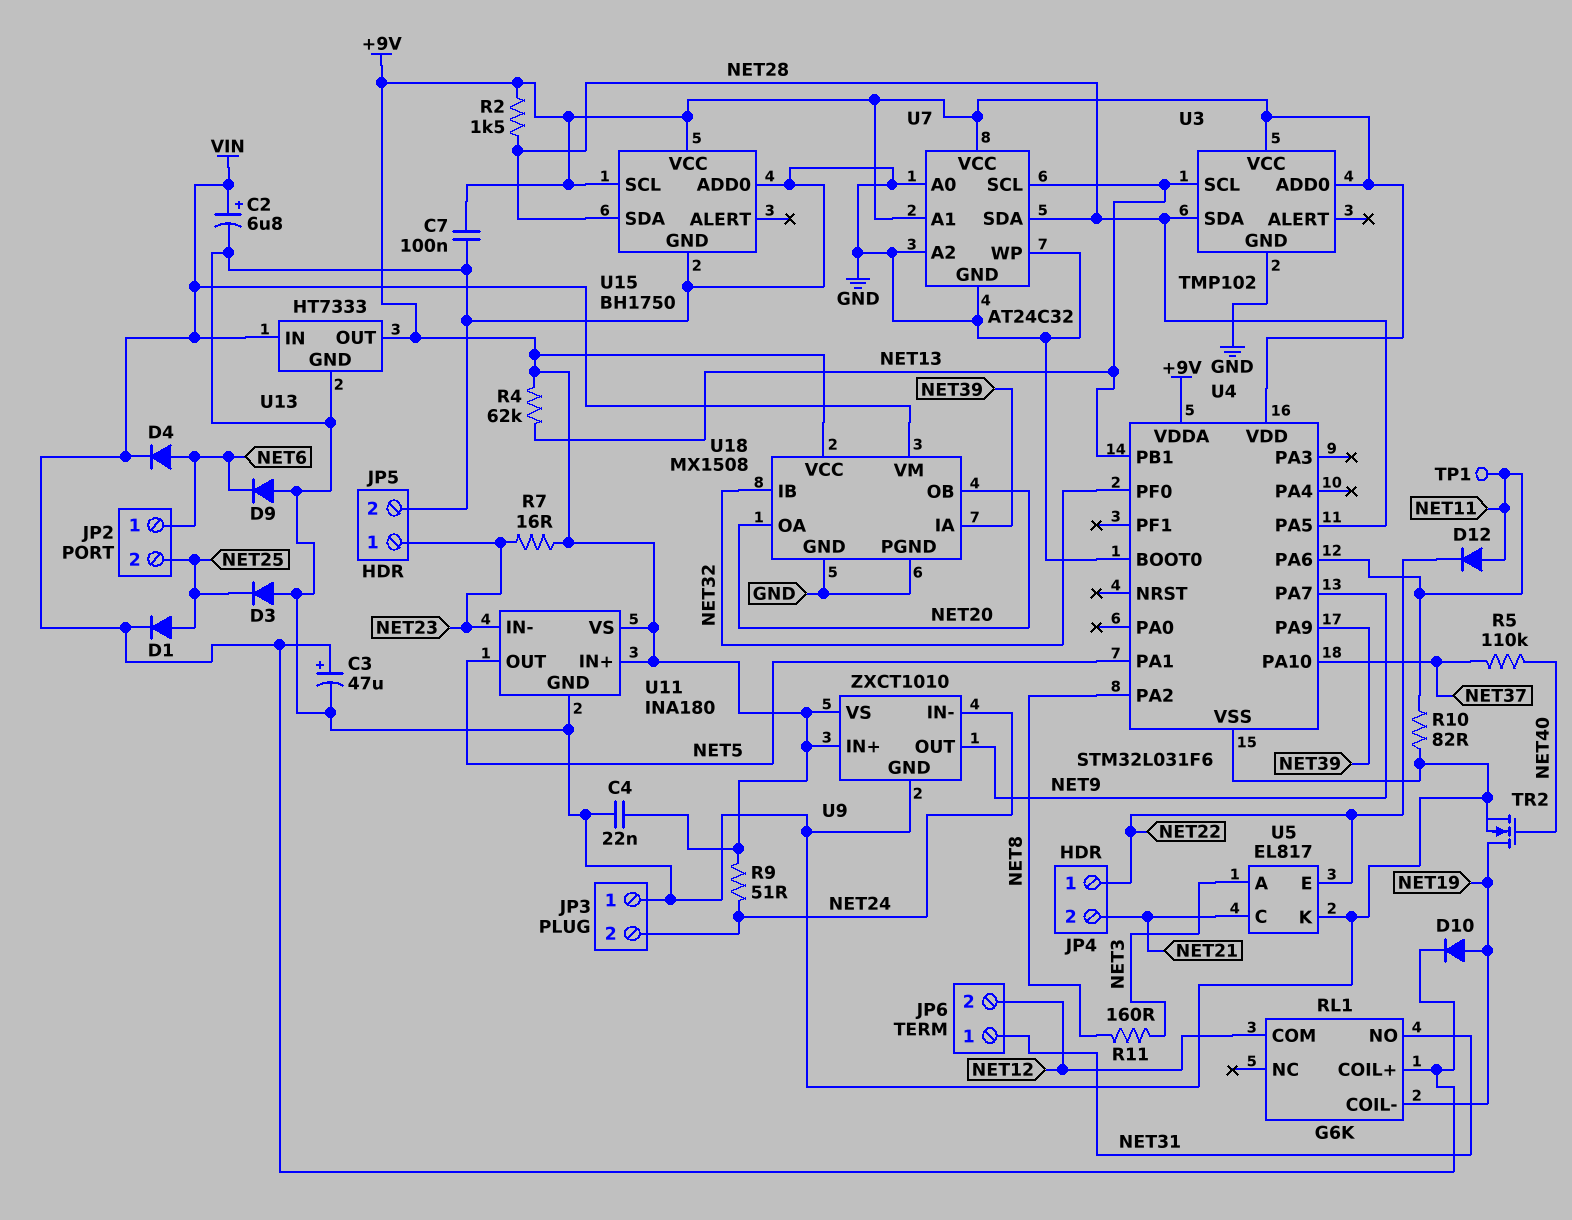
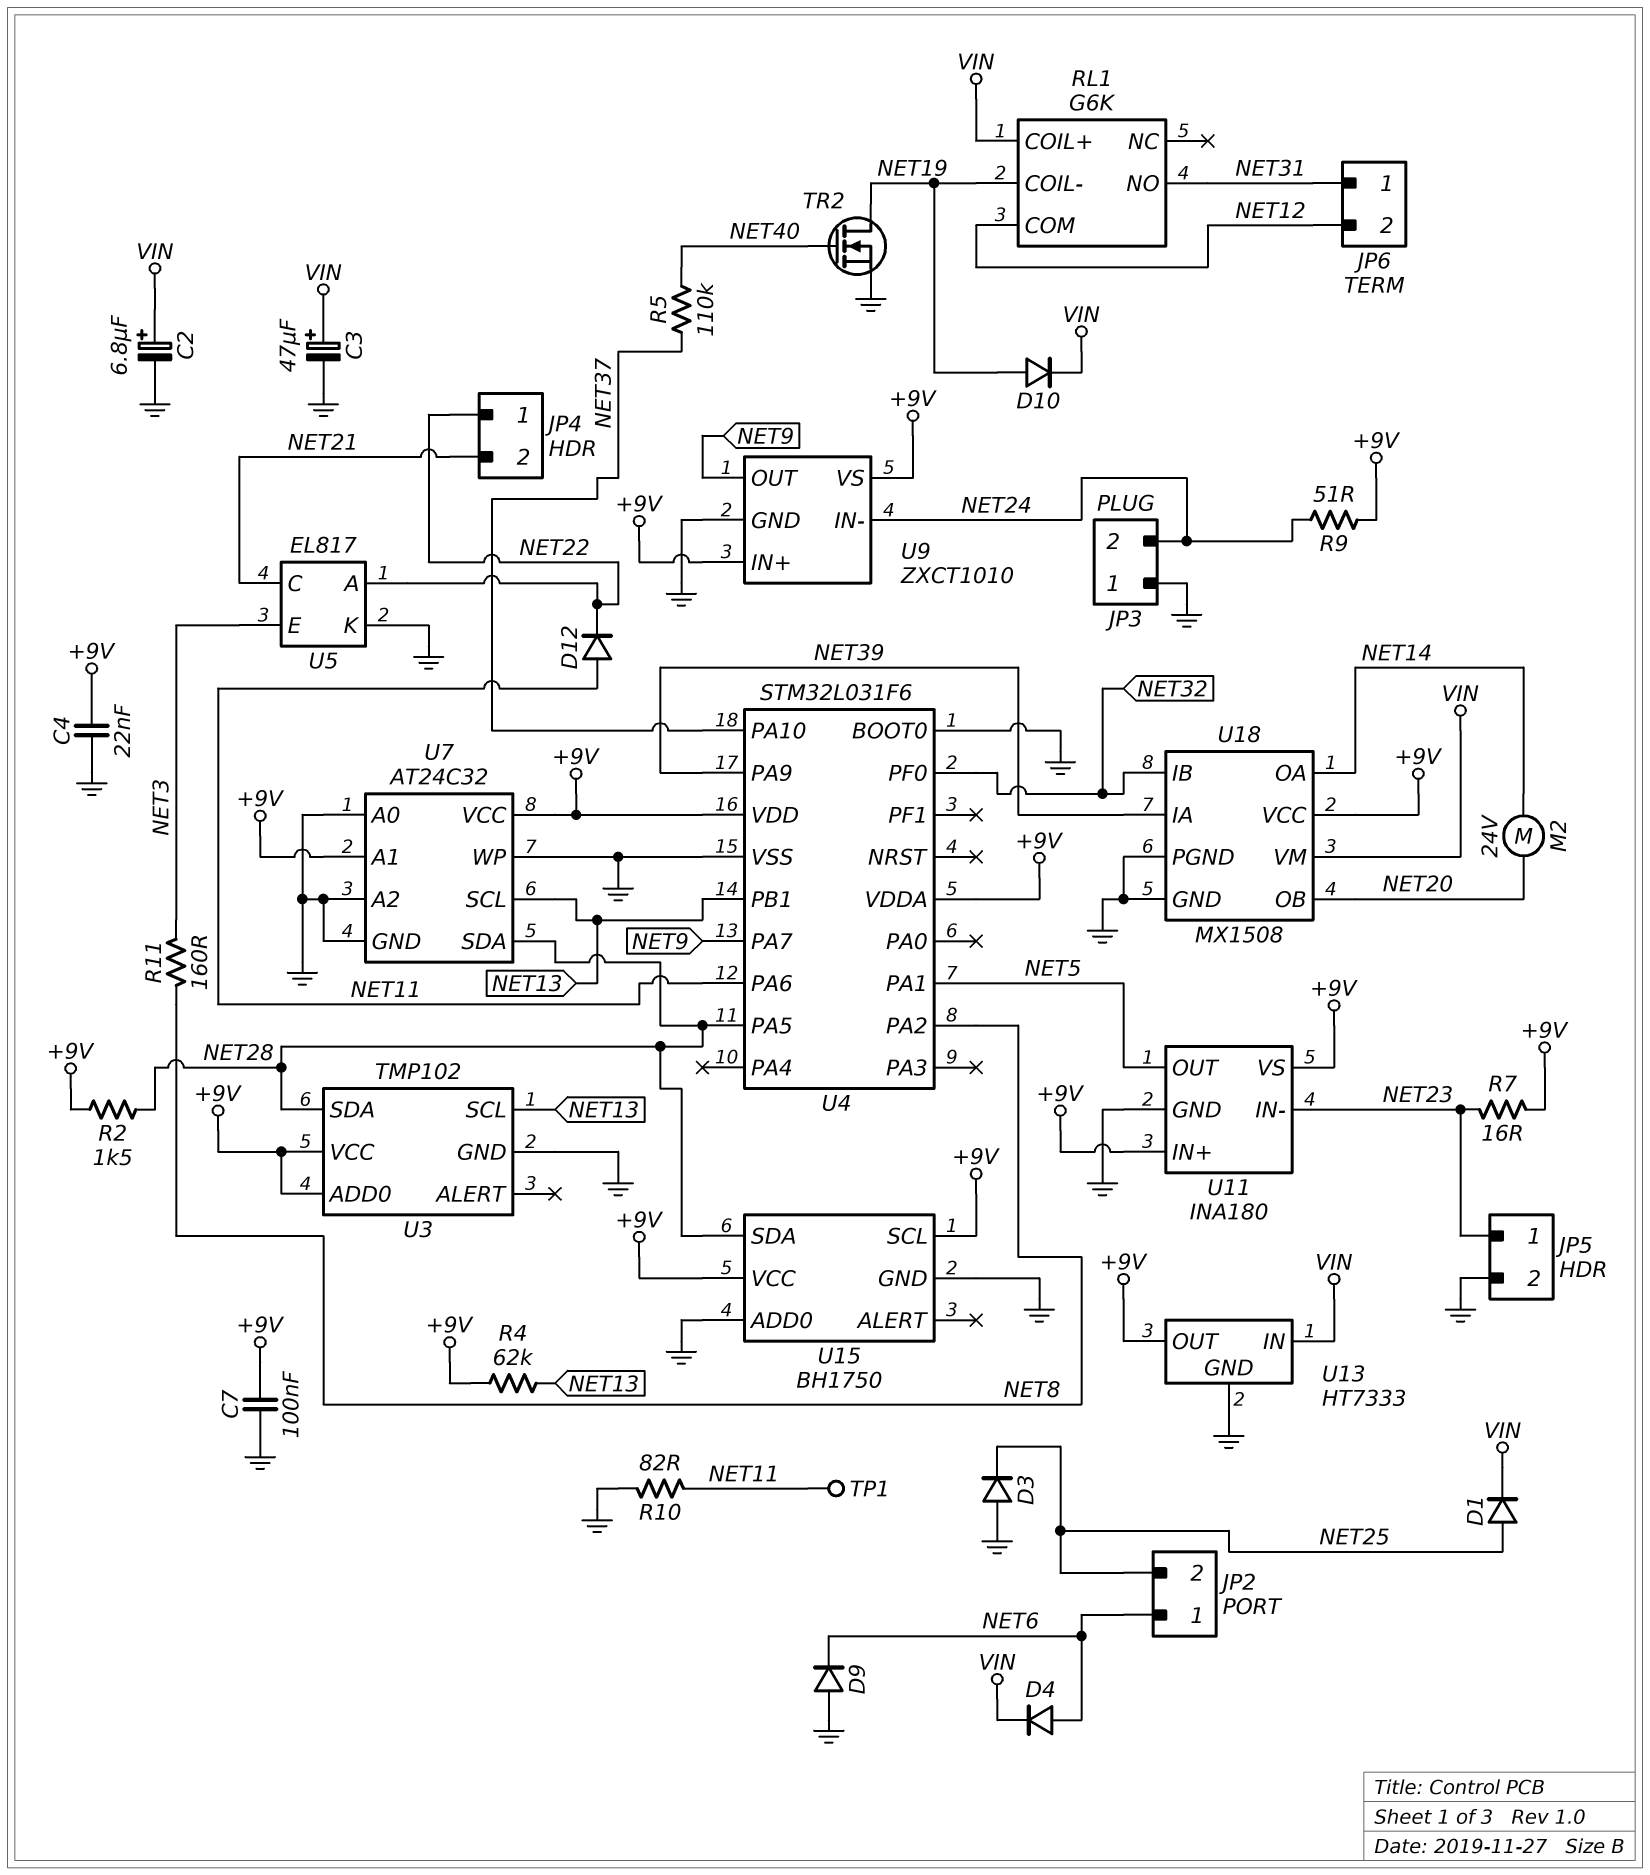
M2: none -> motor 24V (NET14, NET20)
U5 pin A: NET3 -> NET22
U5 pin E: NET22 -> NET3
U18 pin OA: NET20 -> NET14

